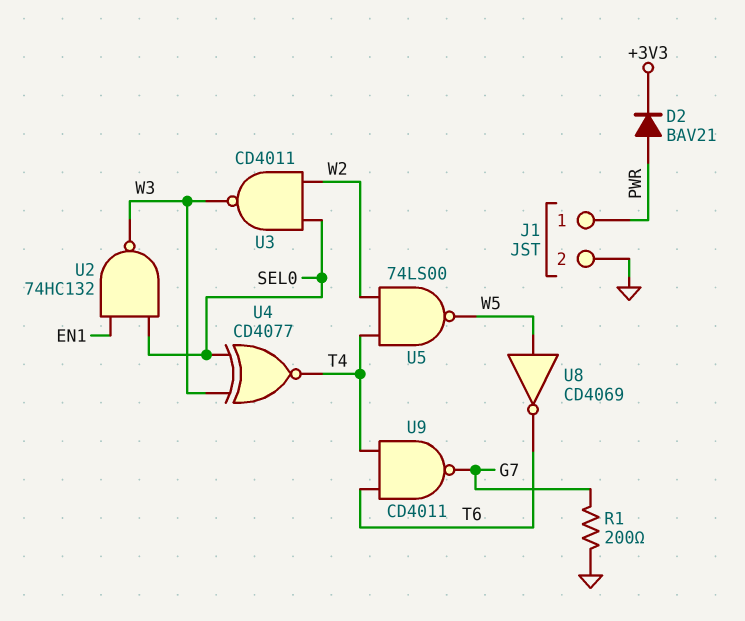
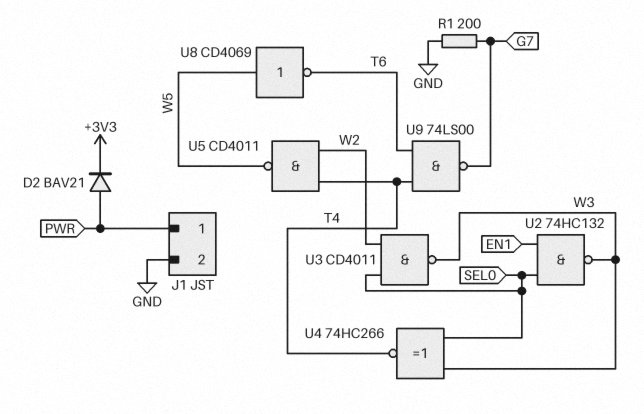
U4: XNOR CD4077 (in SEL0, in W3, out T4) -> XNOR 74HC266 (in SEL0, in W3, out T4)
U5: NAND 74LS00 (in T4, in W2, out W5) -> NAND CD4011 (in T4, in W2, out W5)
U9: NAND CD4011 (in T4, in T6, out G7) -> NAND 74LS00 (in T4, in T6, out G7)

